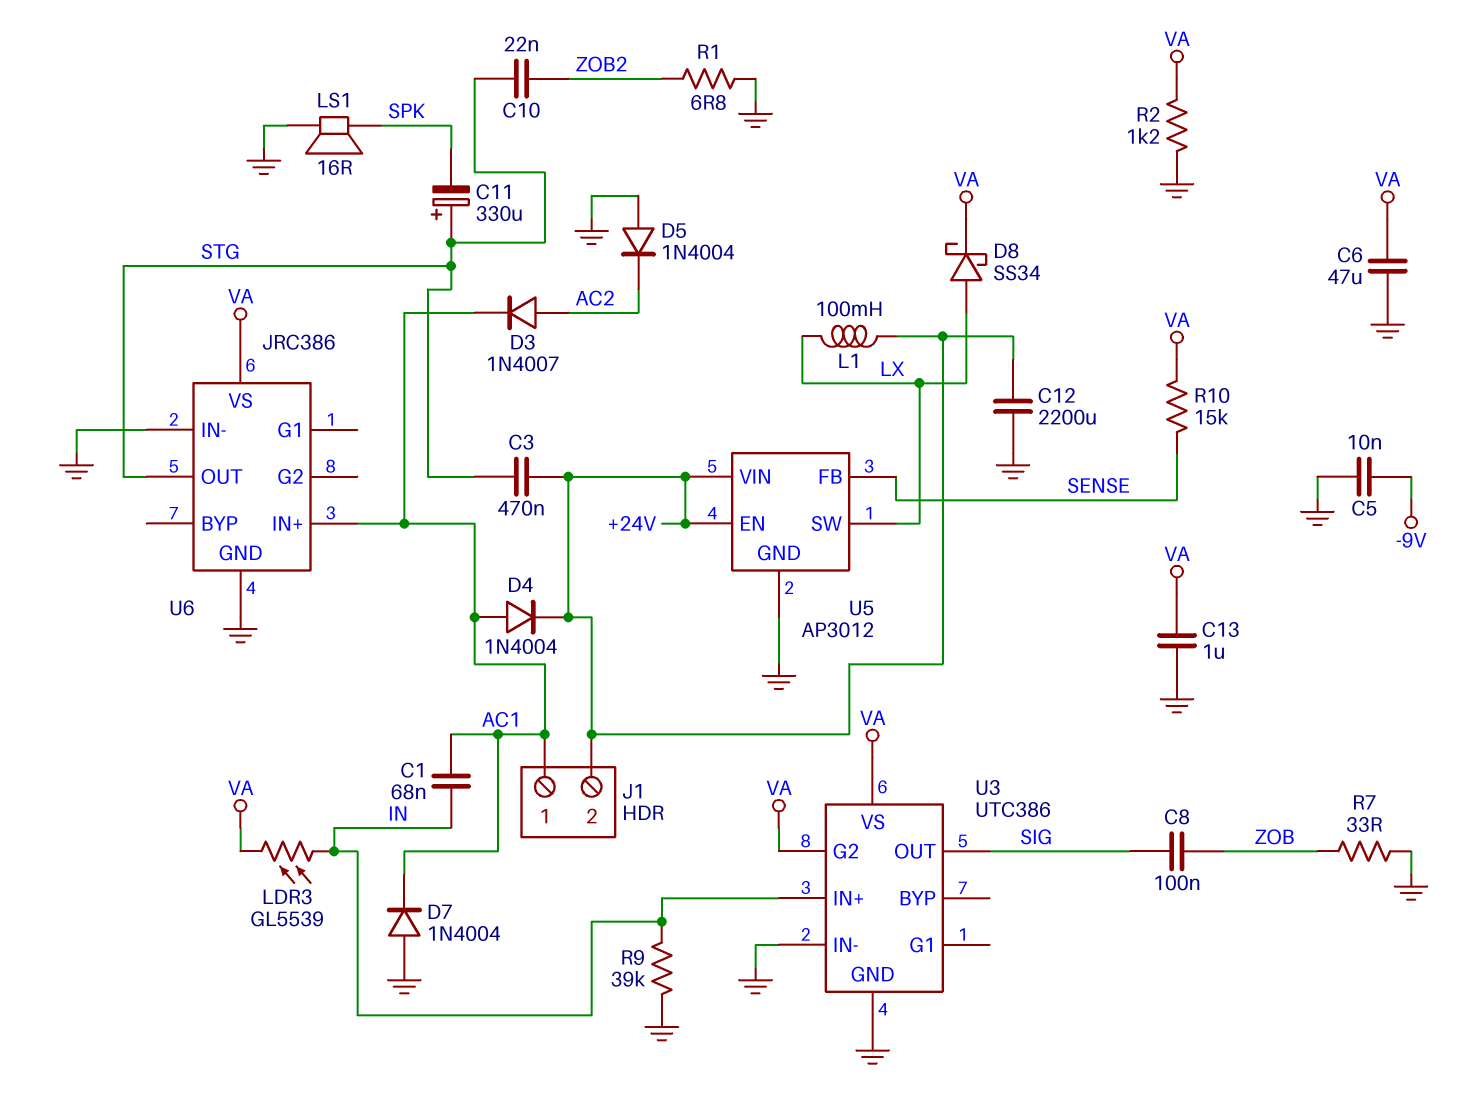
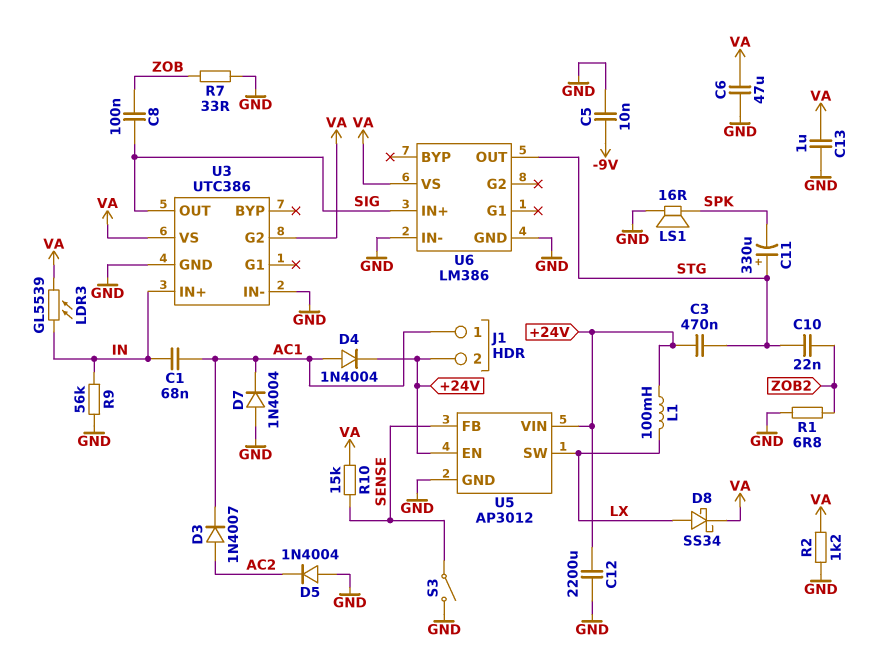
R9: 39k (GND, IN) -> 56k (GND, IN)
S3: none -> switch (GND, SENSE)
U6: JRC386 -> LM386
U6 pin IN+: AC1 -> SIG

